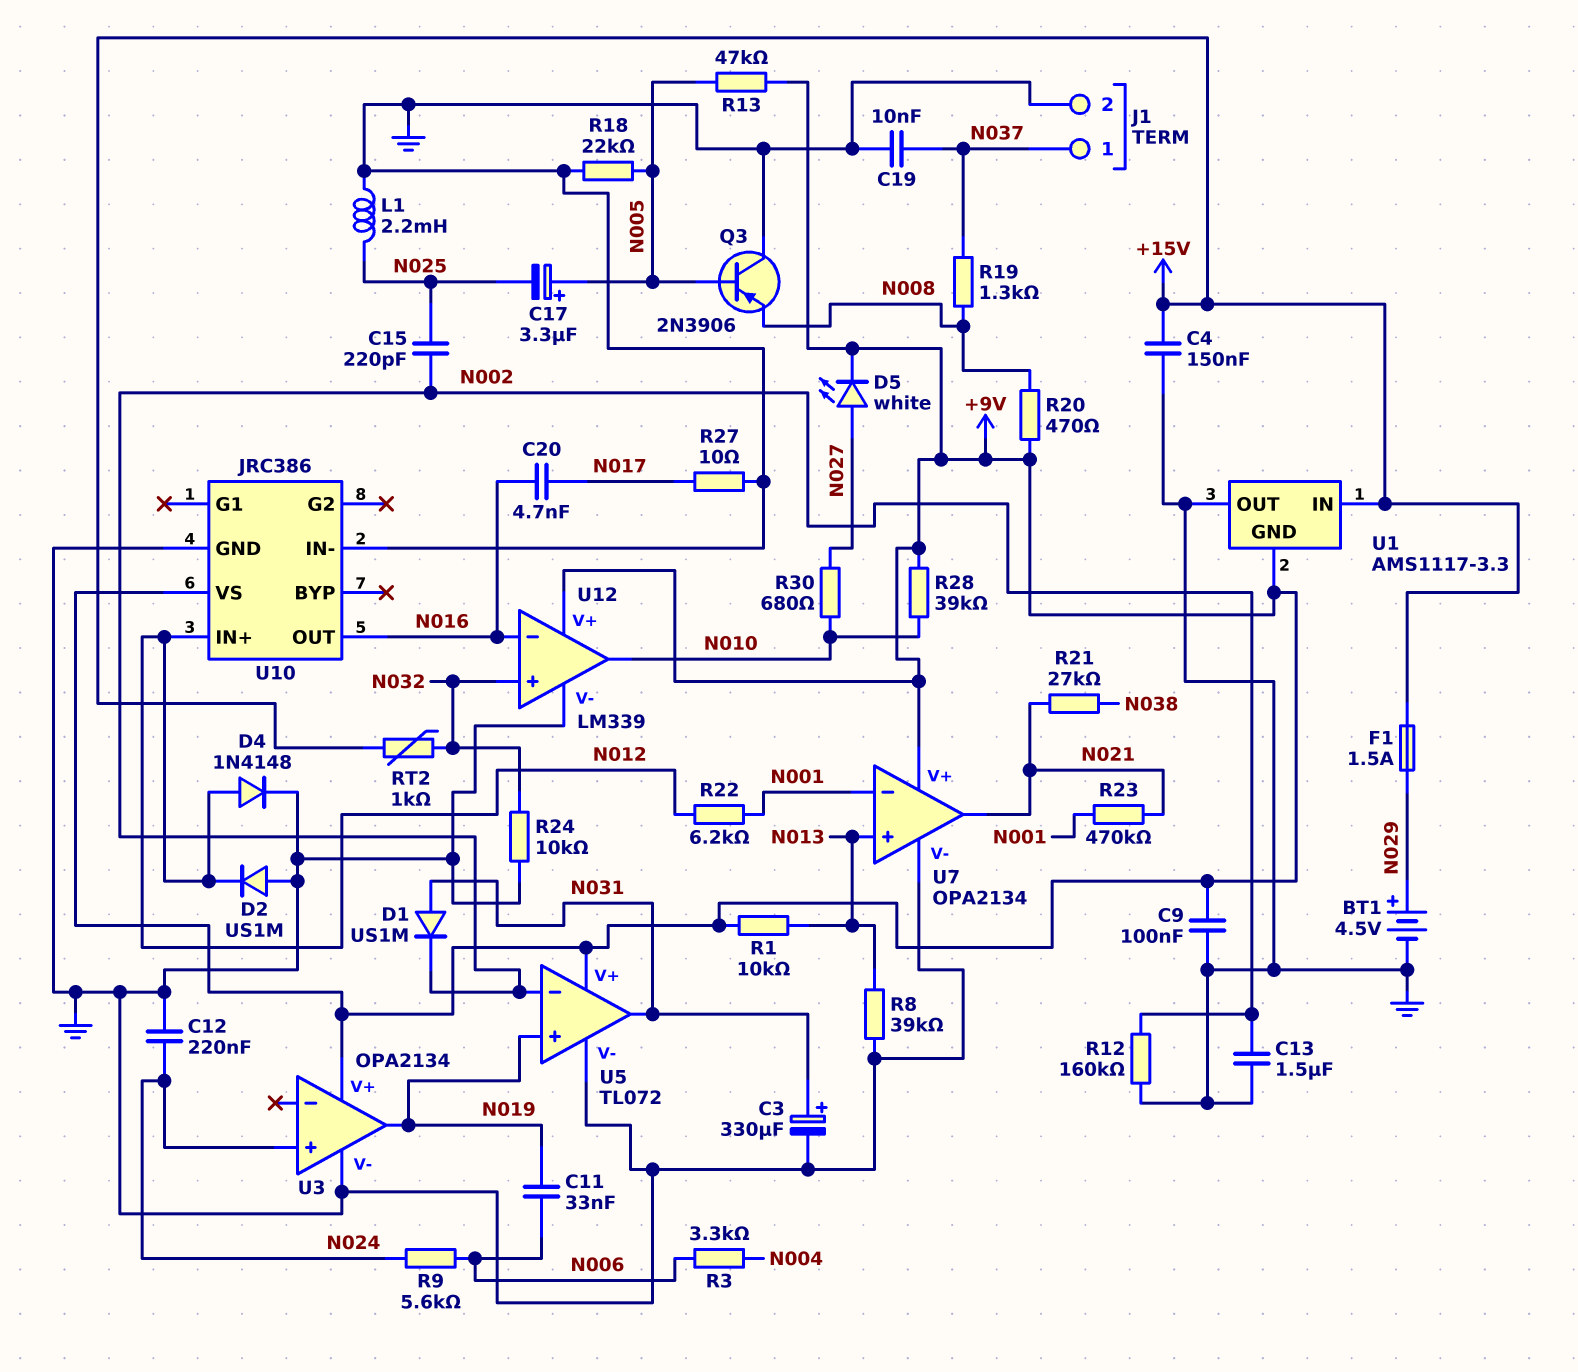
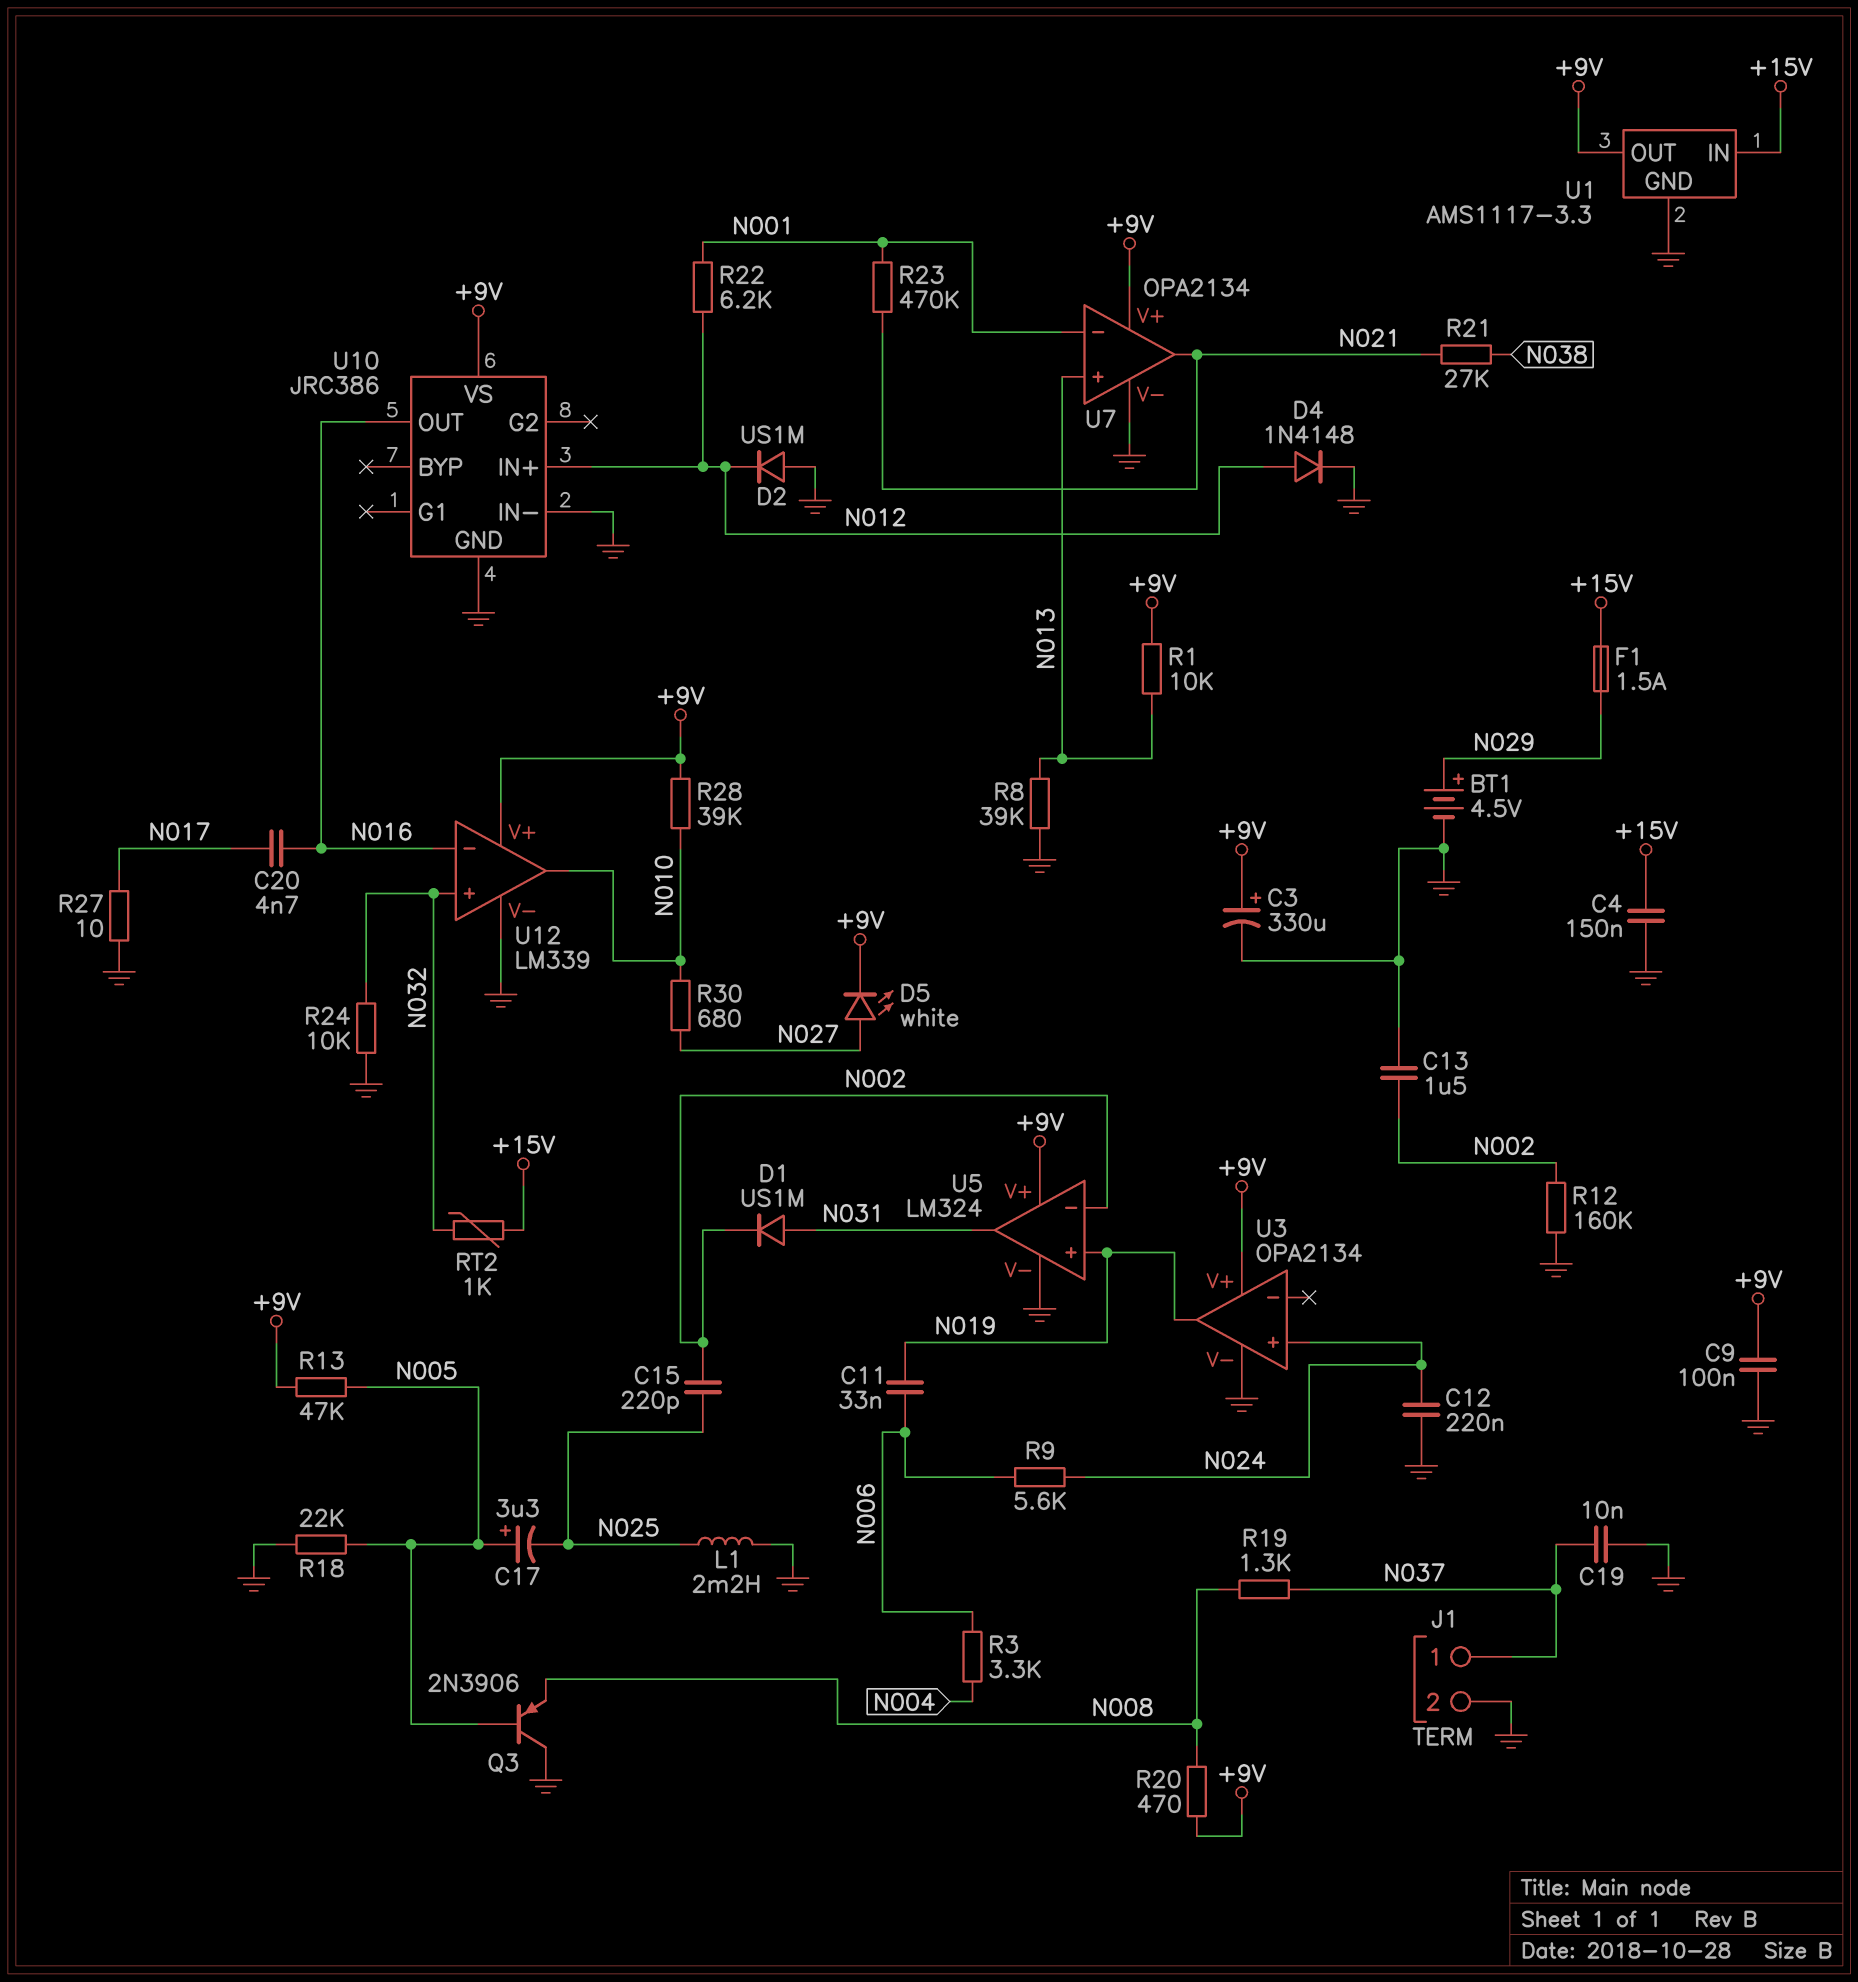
C3: 330uF (plus N031, minus GND) -> 330uF (plus +9V, minus GND)
U1 pin GND: +9V -> GND
U1 pin OUT: GND -> +9V
U5: TL072 -> LM324

